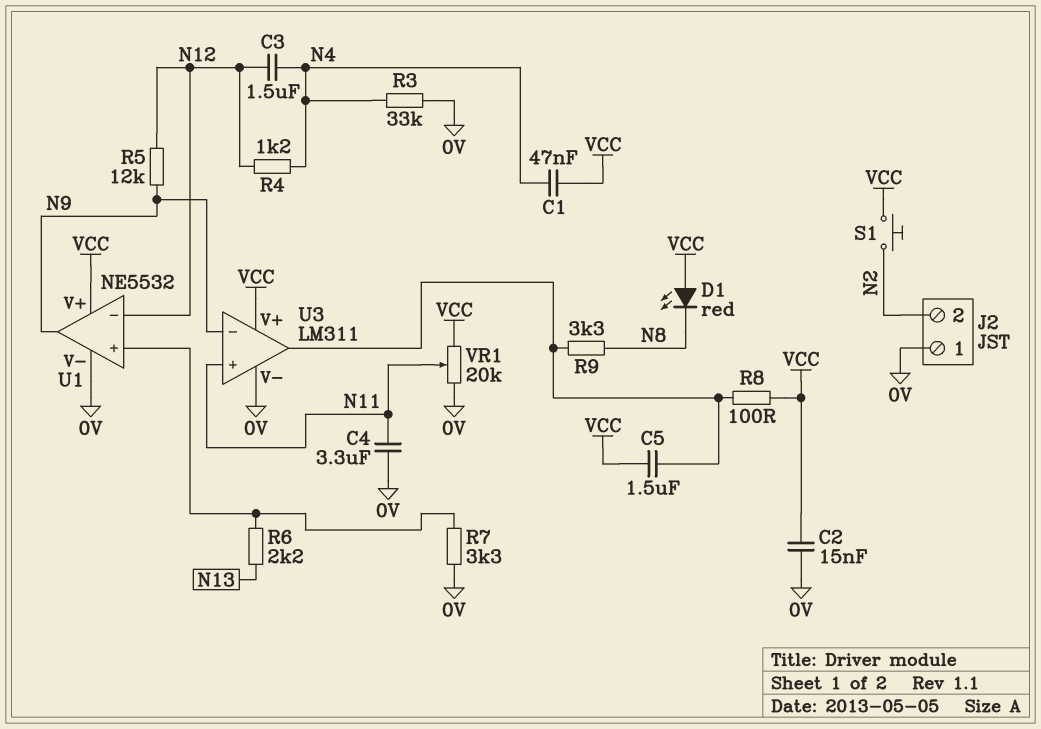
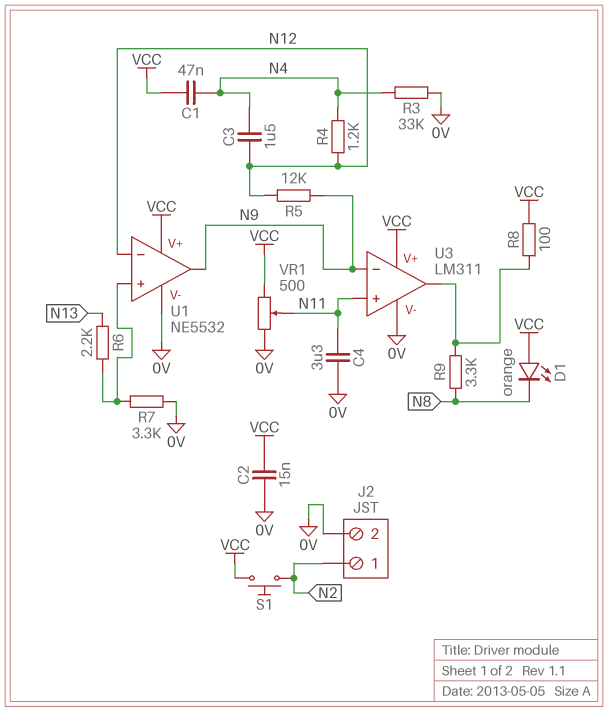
C5: 1.5uF (U3/out, VCC) -> none
D1: LED red (A VCC, K N8) -> LED orange (A VCC, K N8)
J2 pin 1: 0V -> N2
J2 pin 2: N2 -> 0V
VR1: 20k (0V, VCC, wiper N11) -> 500 (0V, VCC, wiper N11)

